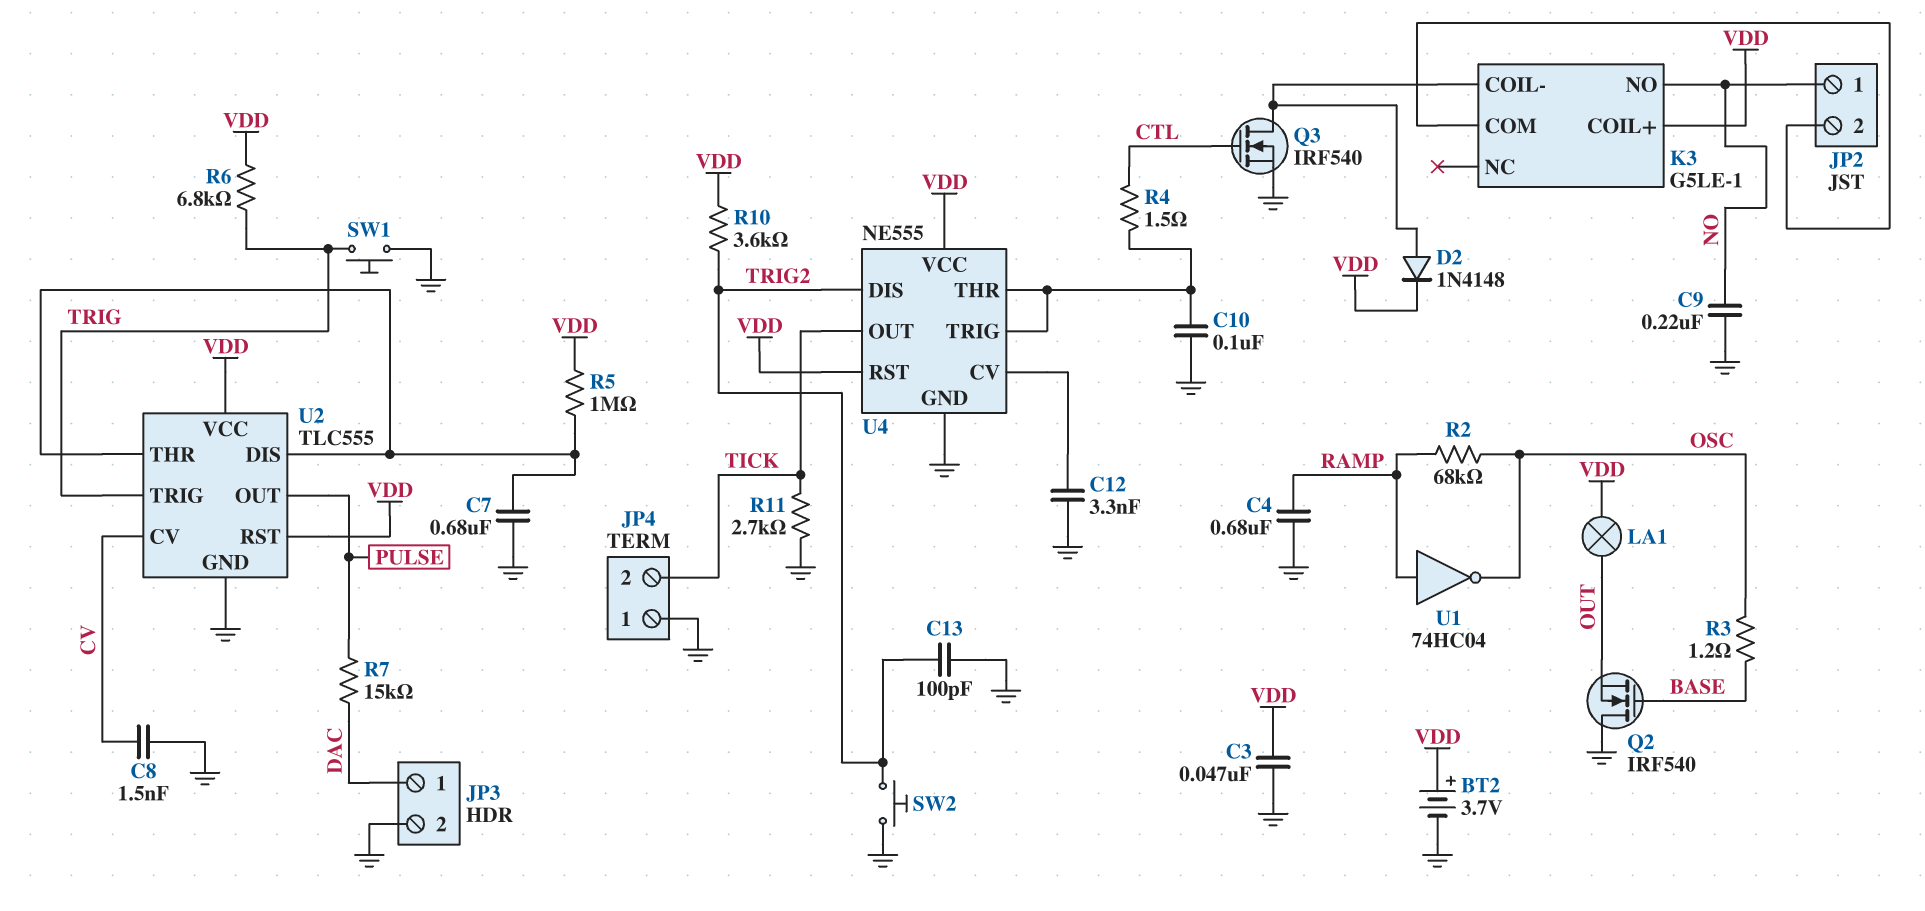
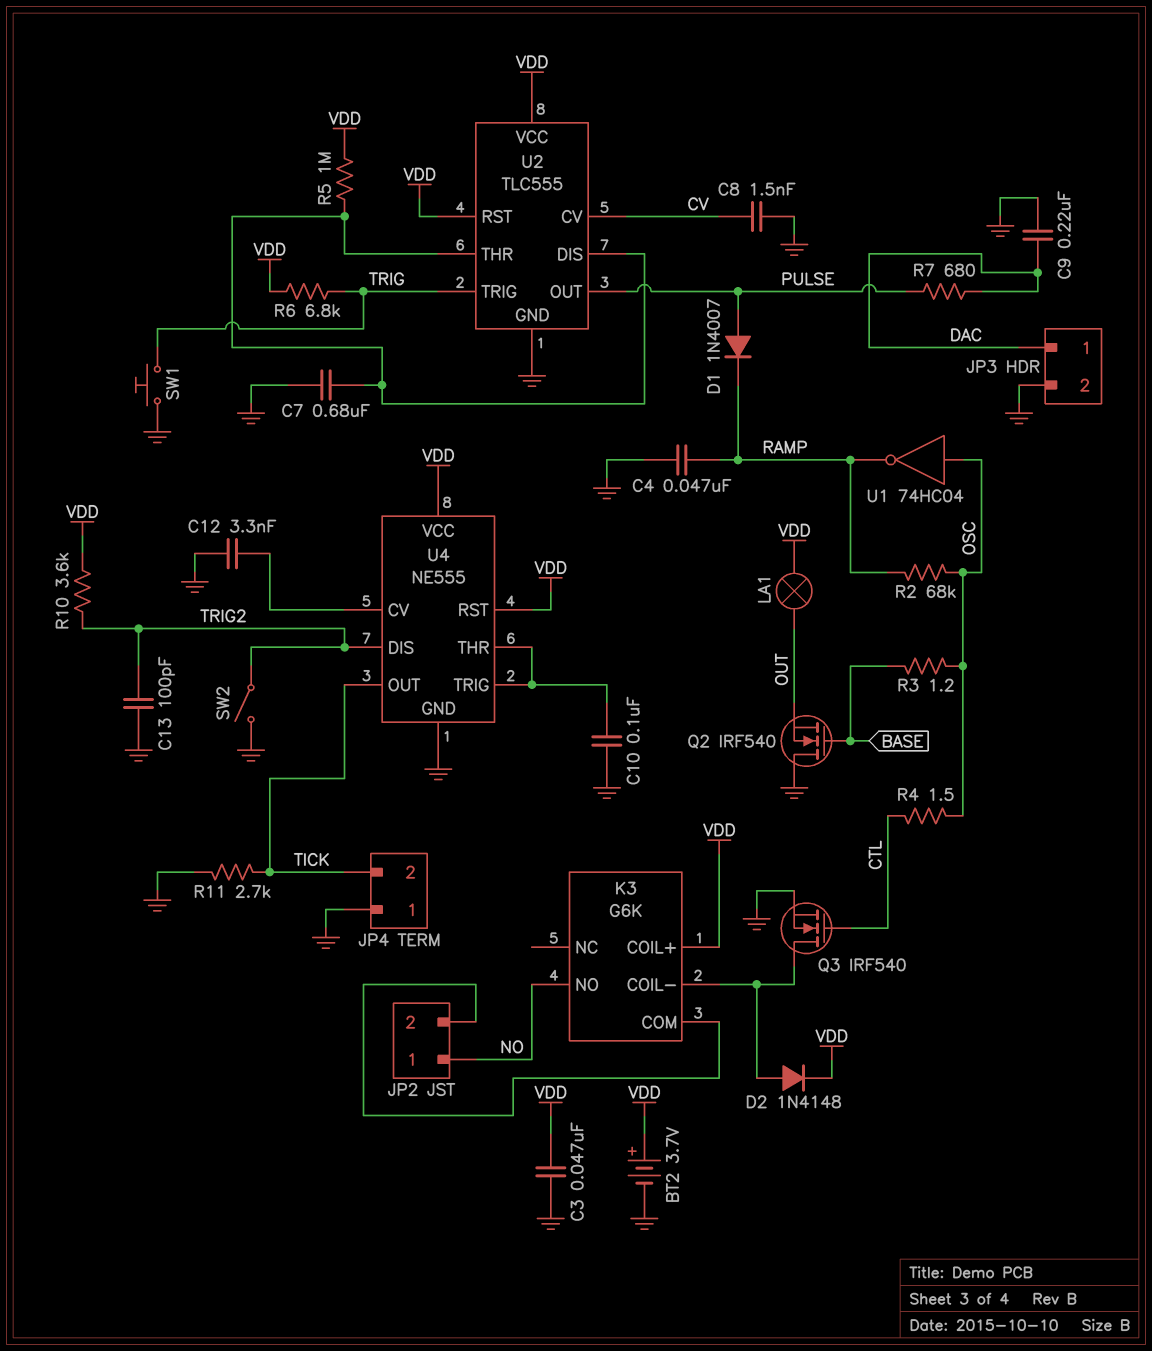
C4: 680nF (GND, RAMP) -> 47nF (GND, RAMP)
C9: 220nF (GND, NO) -> 220nF (DAC, GND)
D1: none -> diode 1N4007 (A PULSE, K RAMP)
K3: G5LE-1 -> G6K
R4: 1.5 (CTL, U4/THR) -> 1.5 (CTL, OSC)
R7: 15k (DAC, PULSE) -> 680 (DAC, PULSE)
SW2: button (GND, TRIG2) -> switch (GND, TRIG2)
U1: NOT 74HC04 (in RAMP, out OSC) -> NOT 74HC04 (in OSC, out RAMP)

